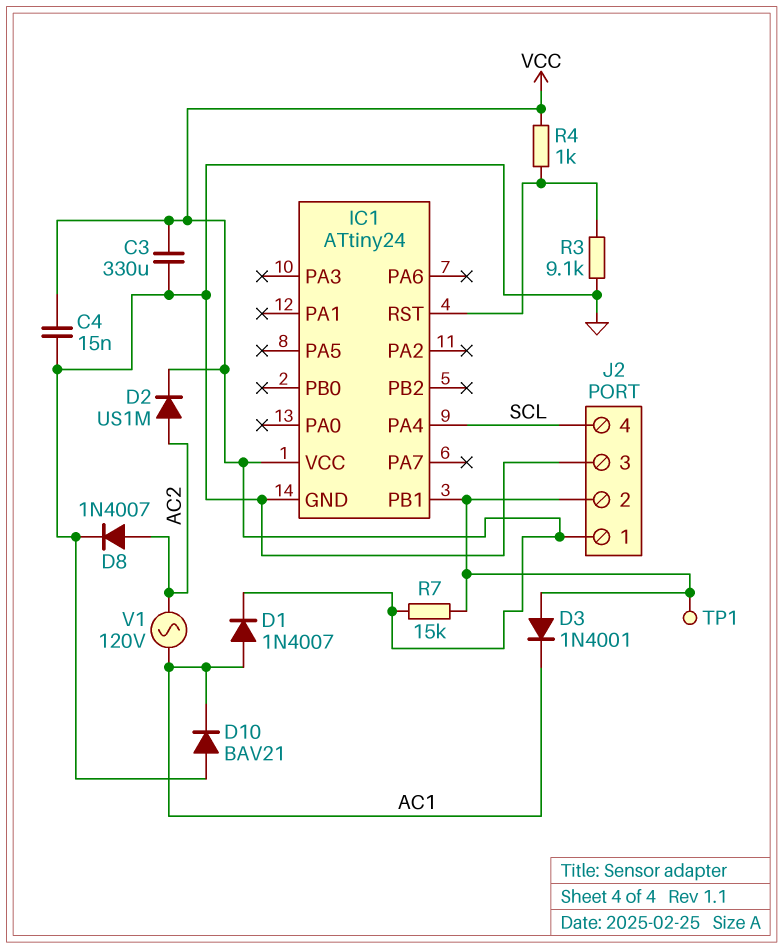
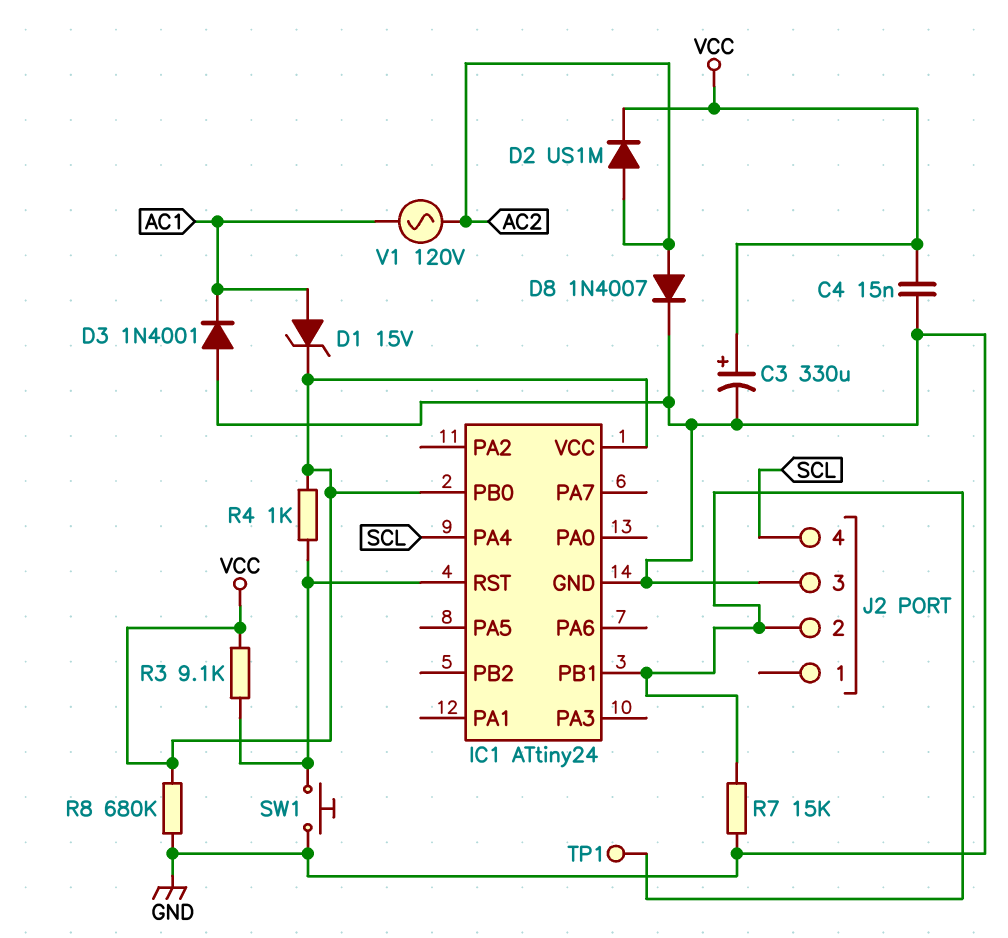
C3: 330uF (GND, VCC) -> 330uF (plus VCC, minus GND)
D1: diode 1N4007 (A AC1, K VCC) -> zener 15V (A AC1, K VCC)
D3: diode 1N4001 (A IC1/PB1, K AC1) -> diode 1N4001 (A GND, K AC1)
D10: diode BAV21 (A GND, K AC1) -> none
IC1 pin PB0: none -> VCC
J2 pin 1: VCC -> none
R3: 9.1k (GND, IC1/RST) -> 9.1k (IC1/RST, VCC)
R7: 15k (IC1/PB1, VCC) -> 15k (GND, IC1/PB1)
R8: none -> 680k (GND, VCC)
SW1: none -> button (GND, IC1/RST)

